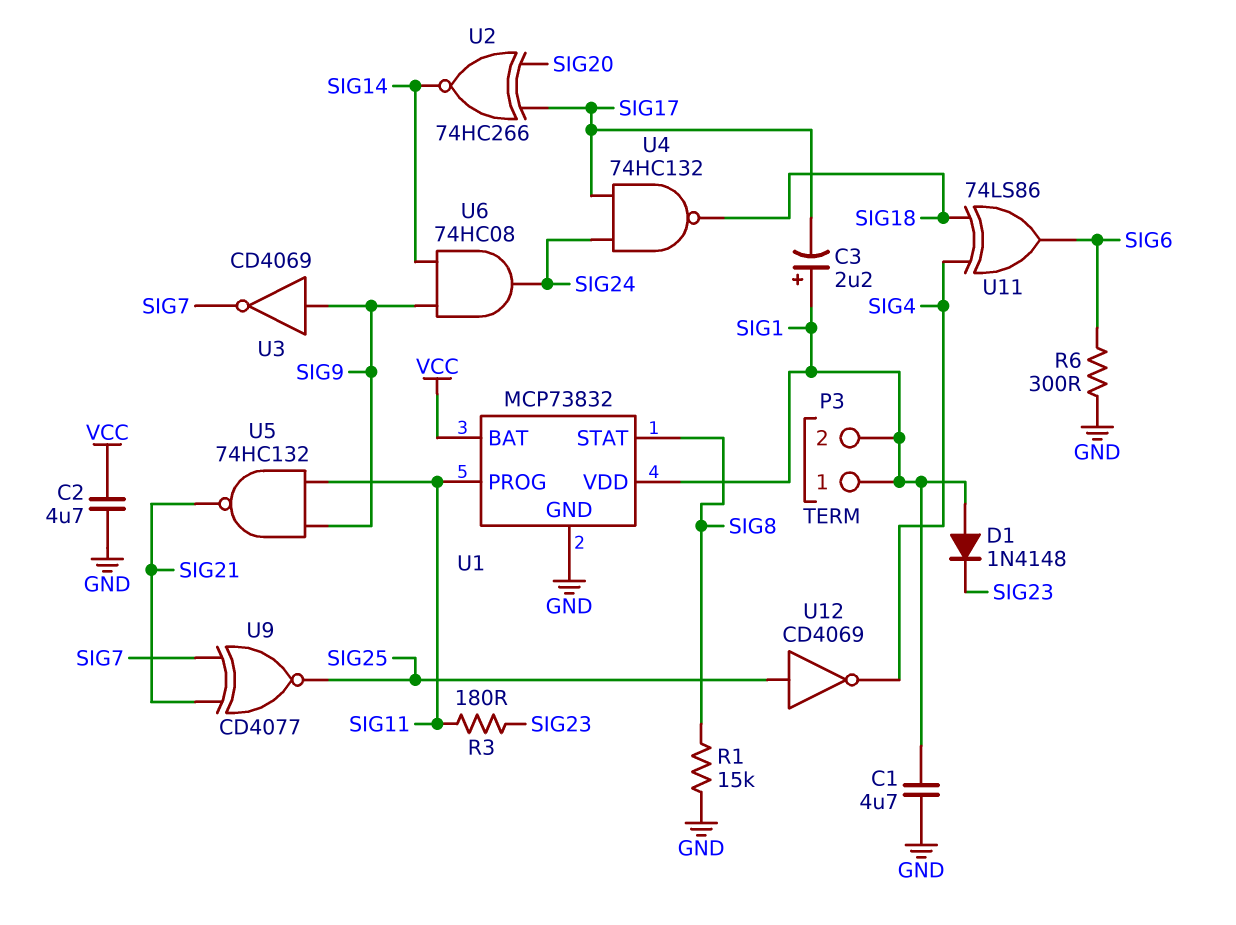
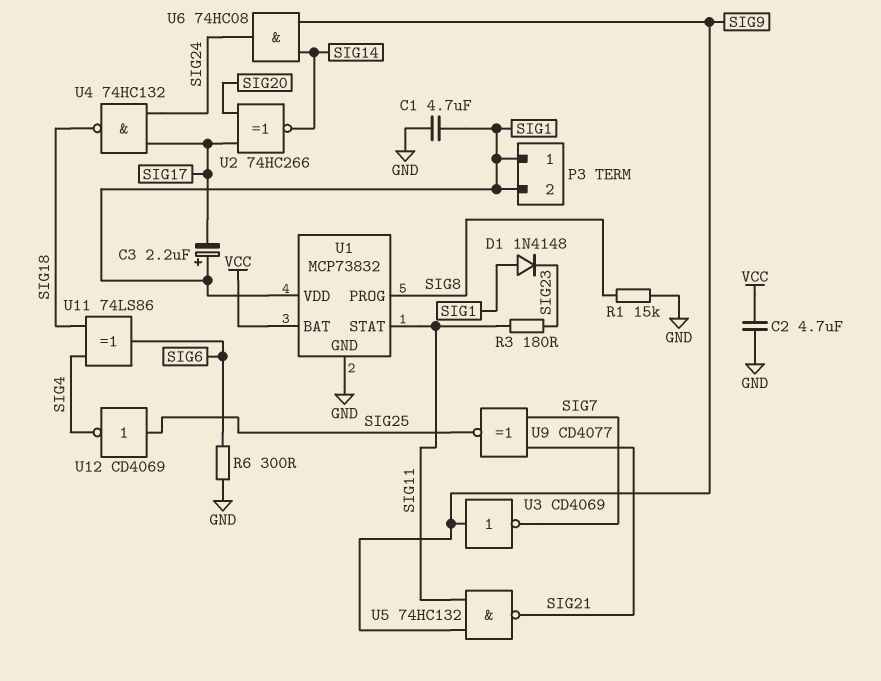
U1 pin PROG: SIG11 -> SIG8
U1 pin STAT: SIG8 -> SIG11

